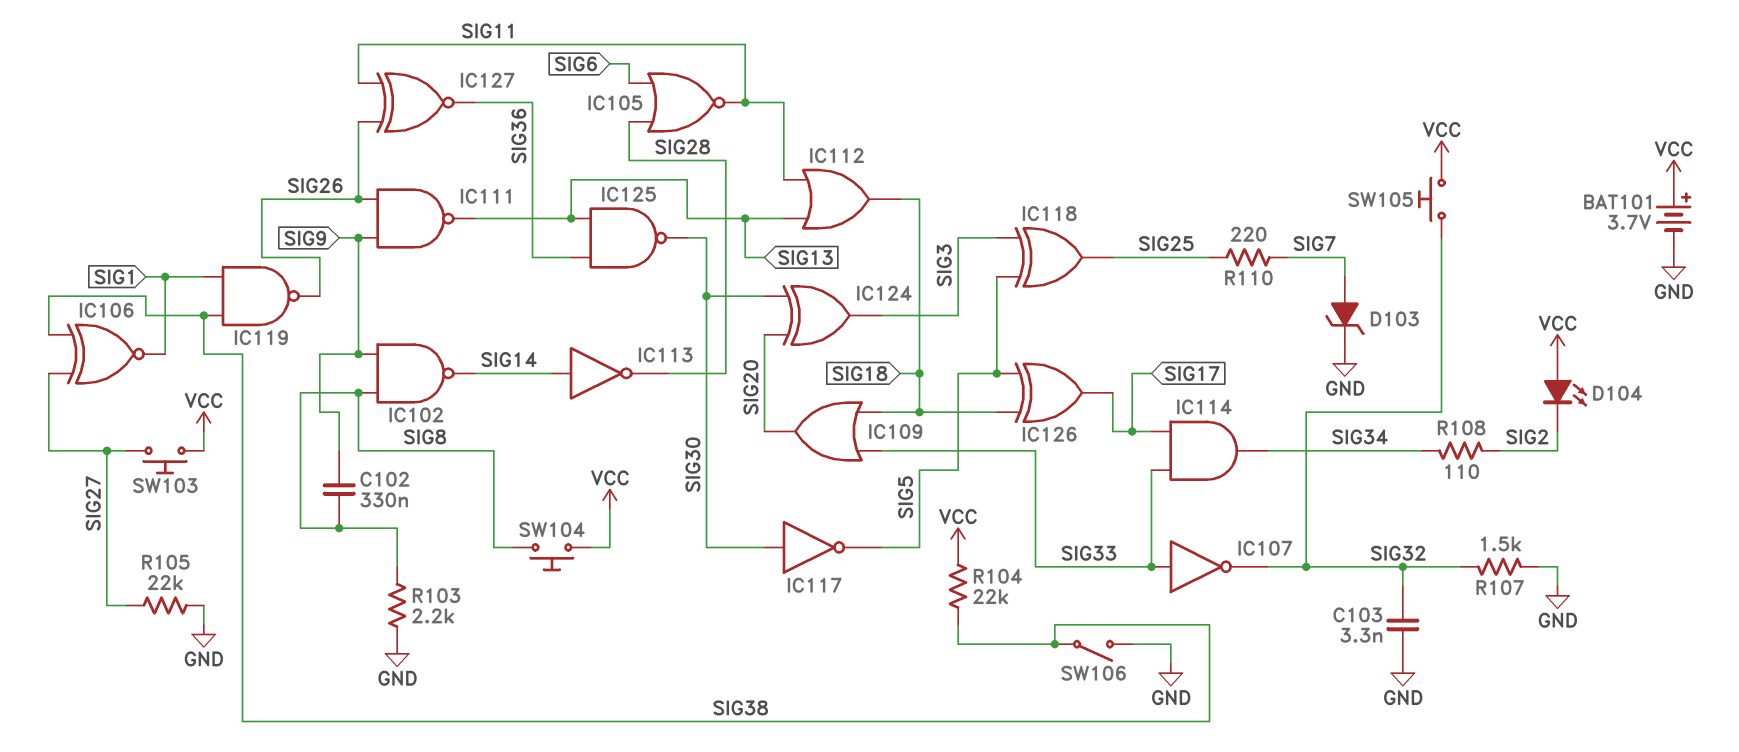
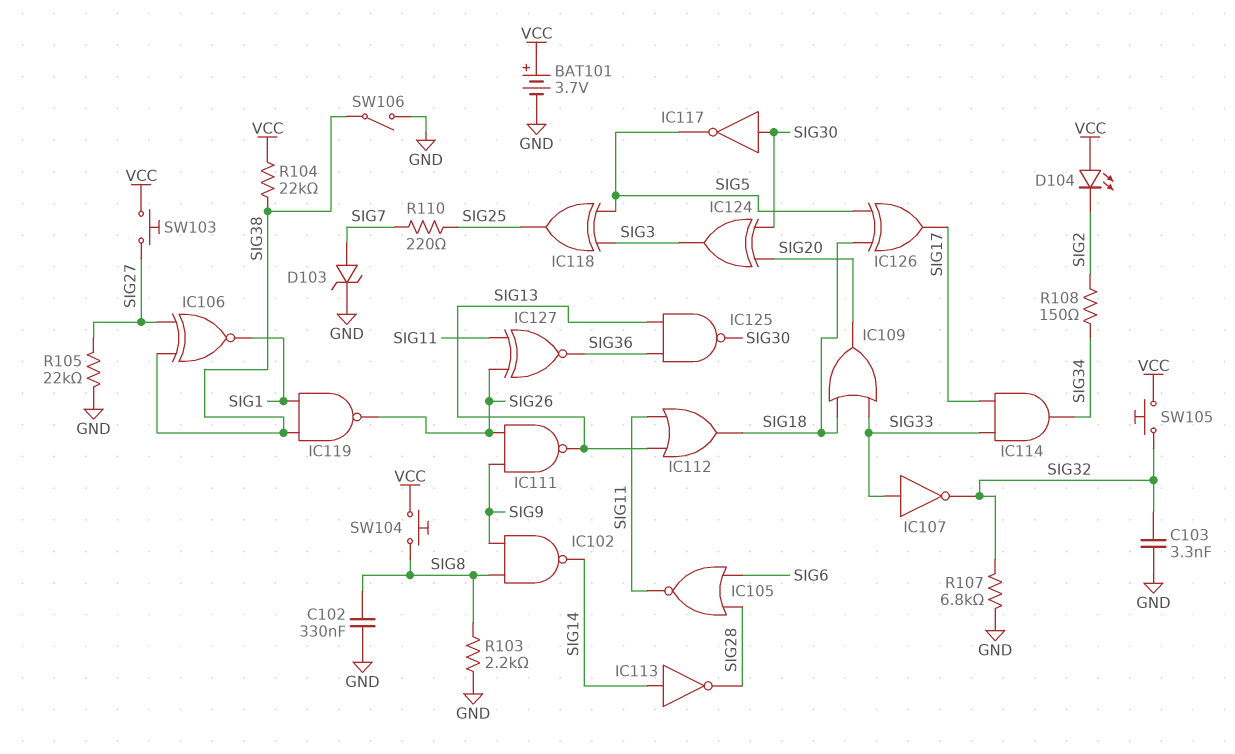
C102: 330nF (SIG8, SIG9) -> 330nF (GND, SIG8)
R107: 1.5k (GND, SIG32) -> 6.8k (GND, SIG32)
R108: 110 (SIG2, SIG34) -> 150 (SIG2, SIG34)

